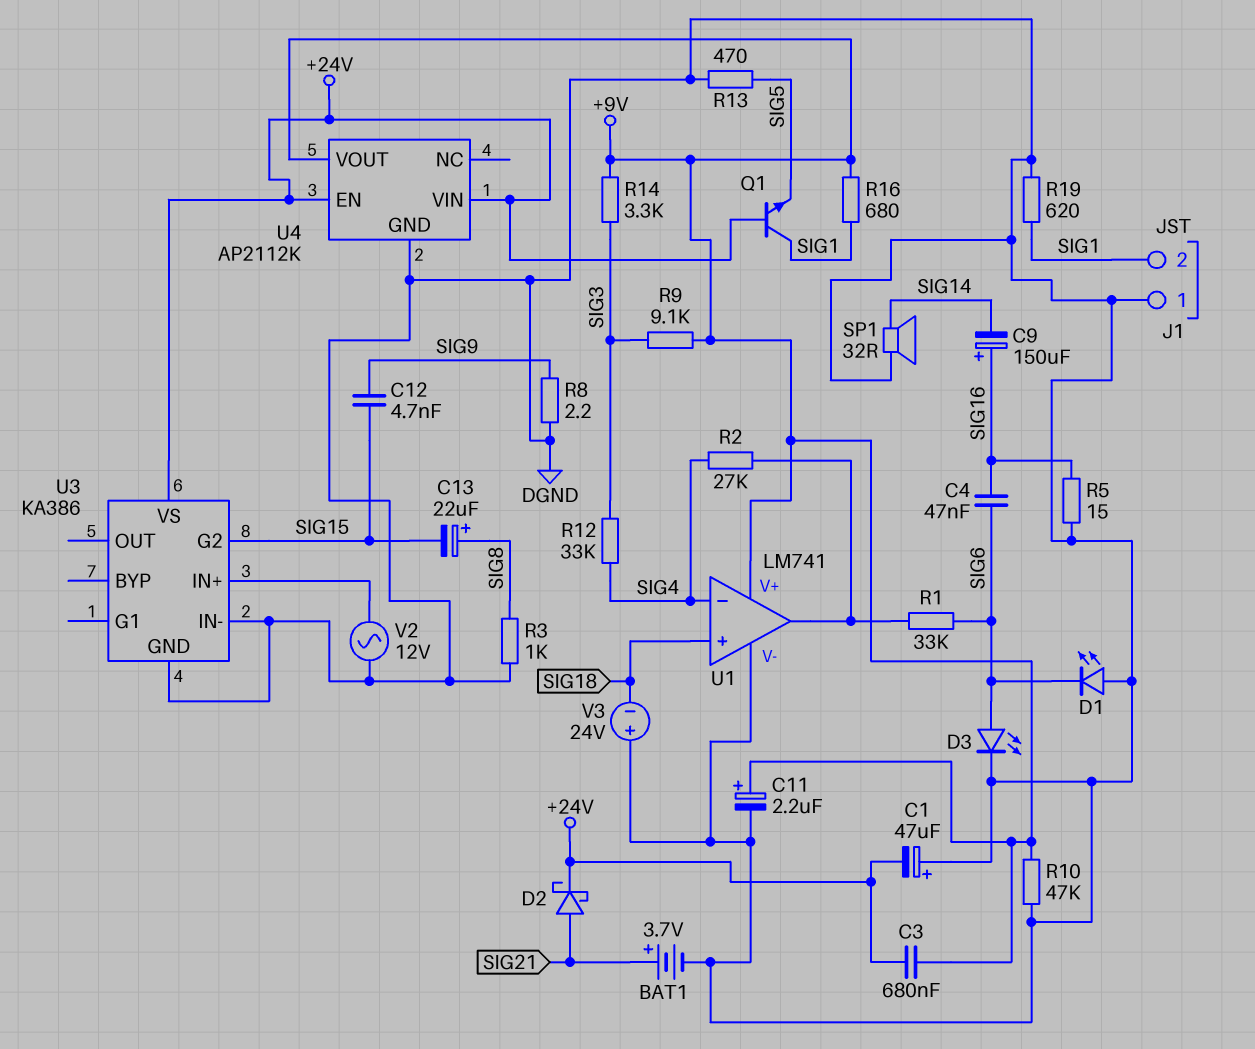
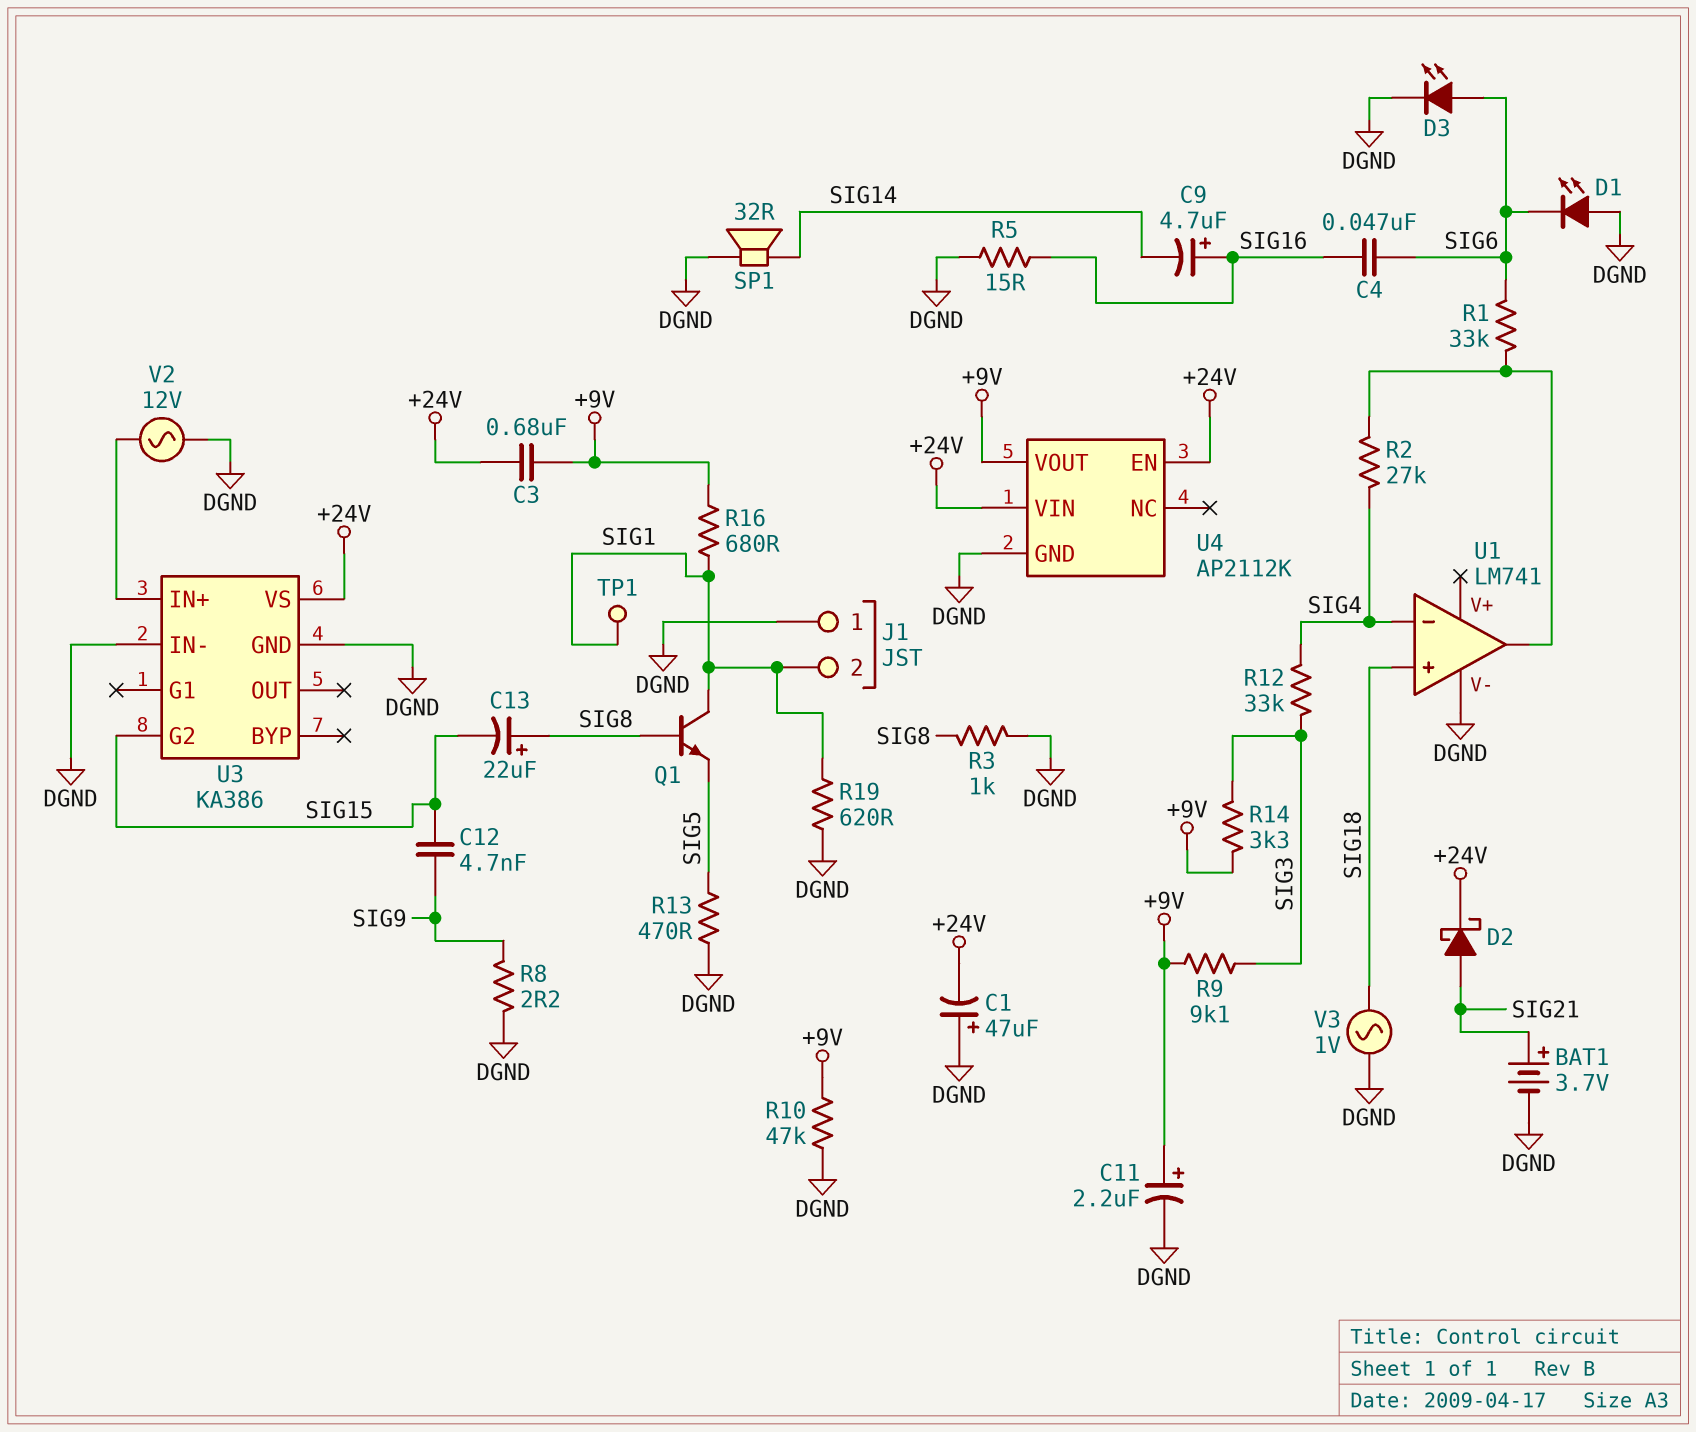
C9: 150uF (plus SIG16, minus SIG14) -> 4.7uF (plus SIG16, minus SIG14)
Q1: NPN (B +24V, C SIG1, E SIG5) -> NPN (B SIG8, C SIG1, E SIG5)
TP1: none -> test point (SIG1)
U1 pin V+: +9V -> none
V3: 24V (plus DGND, minus SIG18) -> AC 1V (DGND, SIG18)

